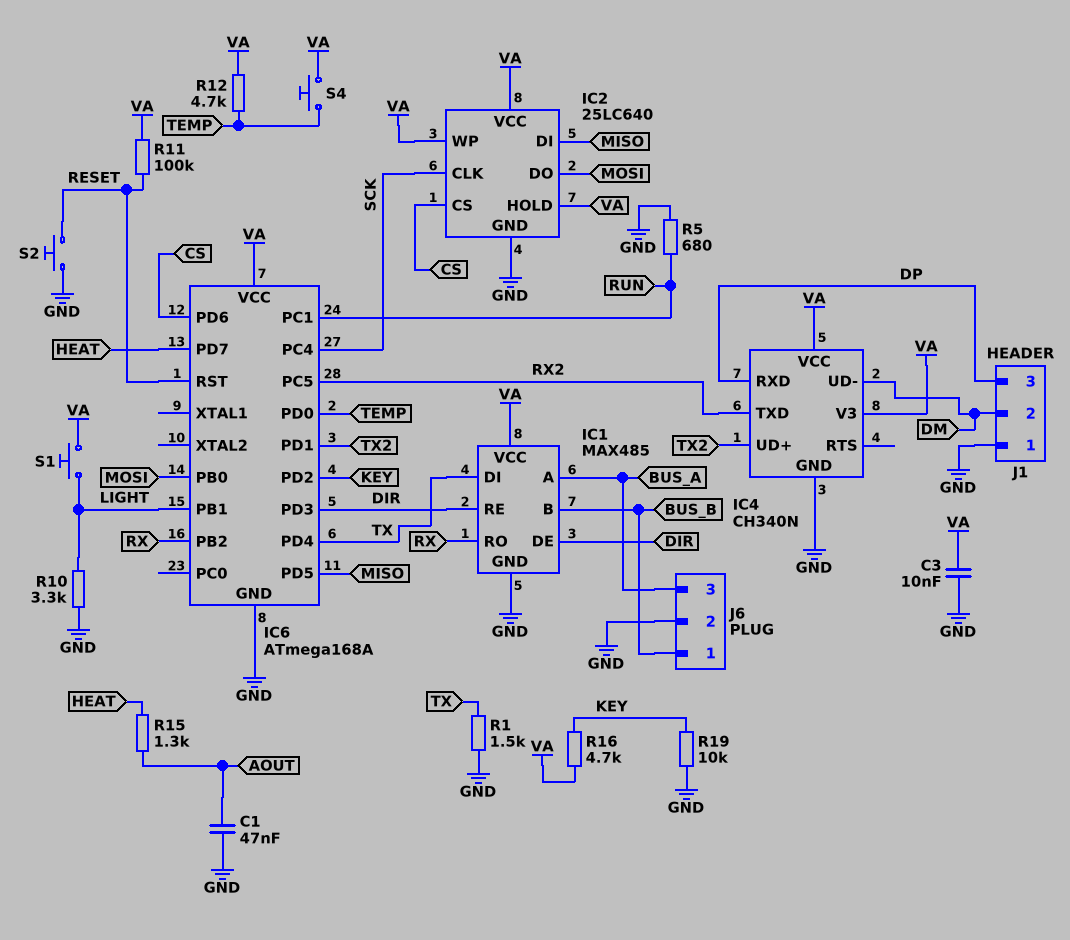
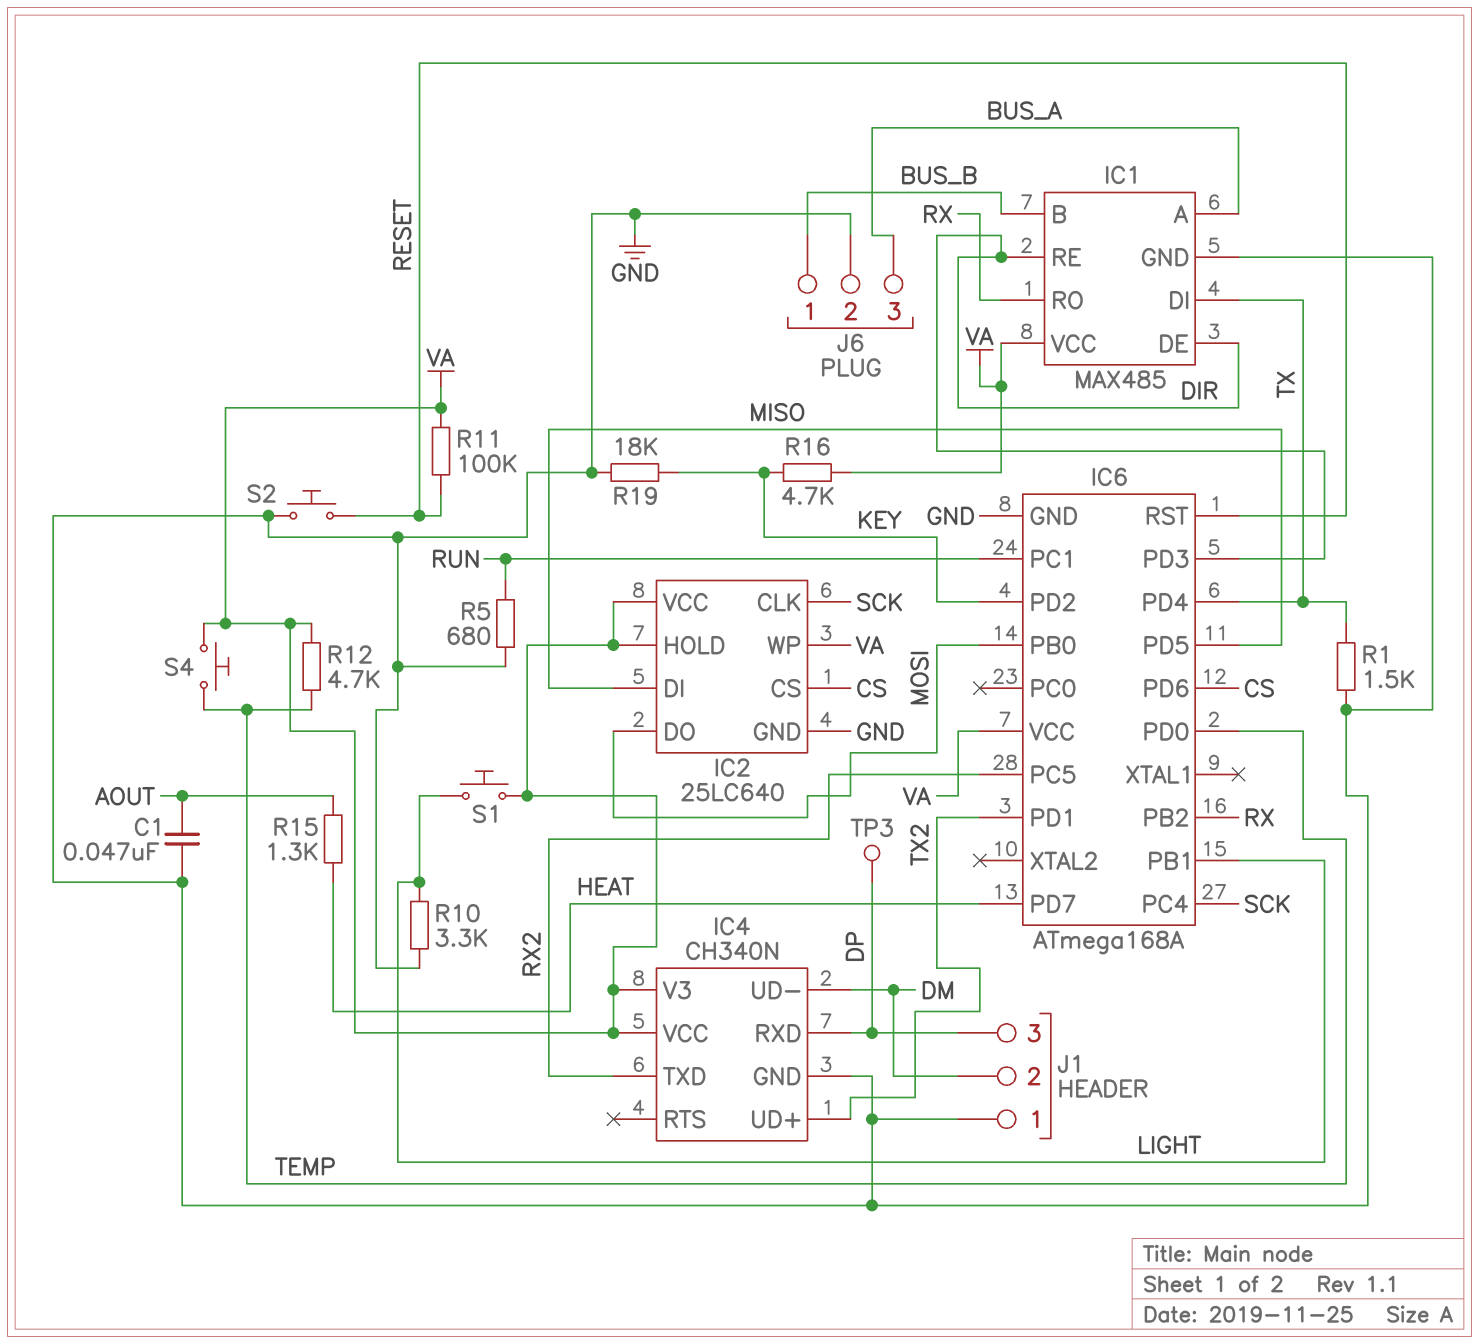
C3: 10nF (GND, VA) -> none
R19: 10k (GND, KEY) -> 18k (GND, KEY)
TP3: none -> test point (DP)

